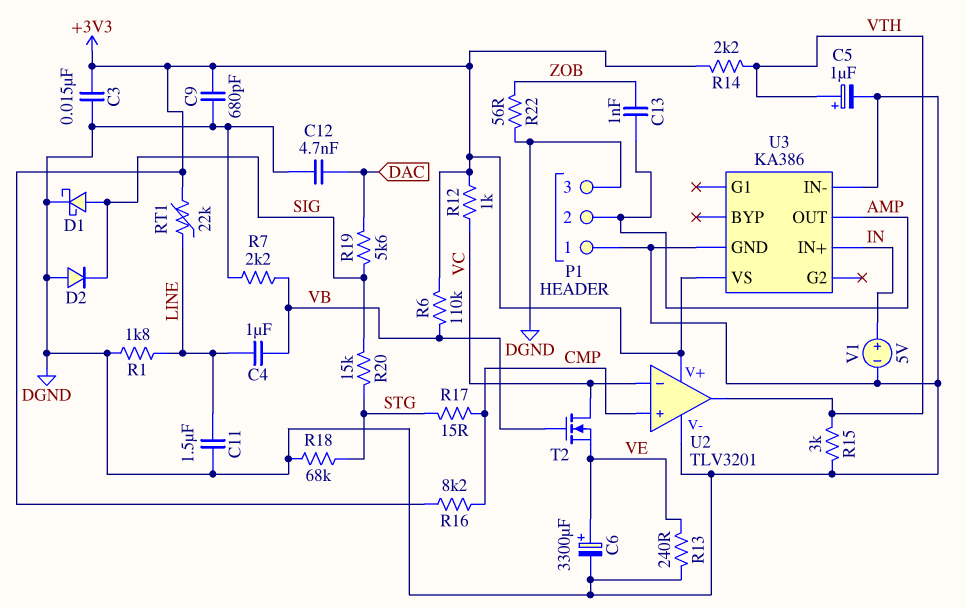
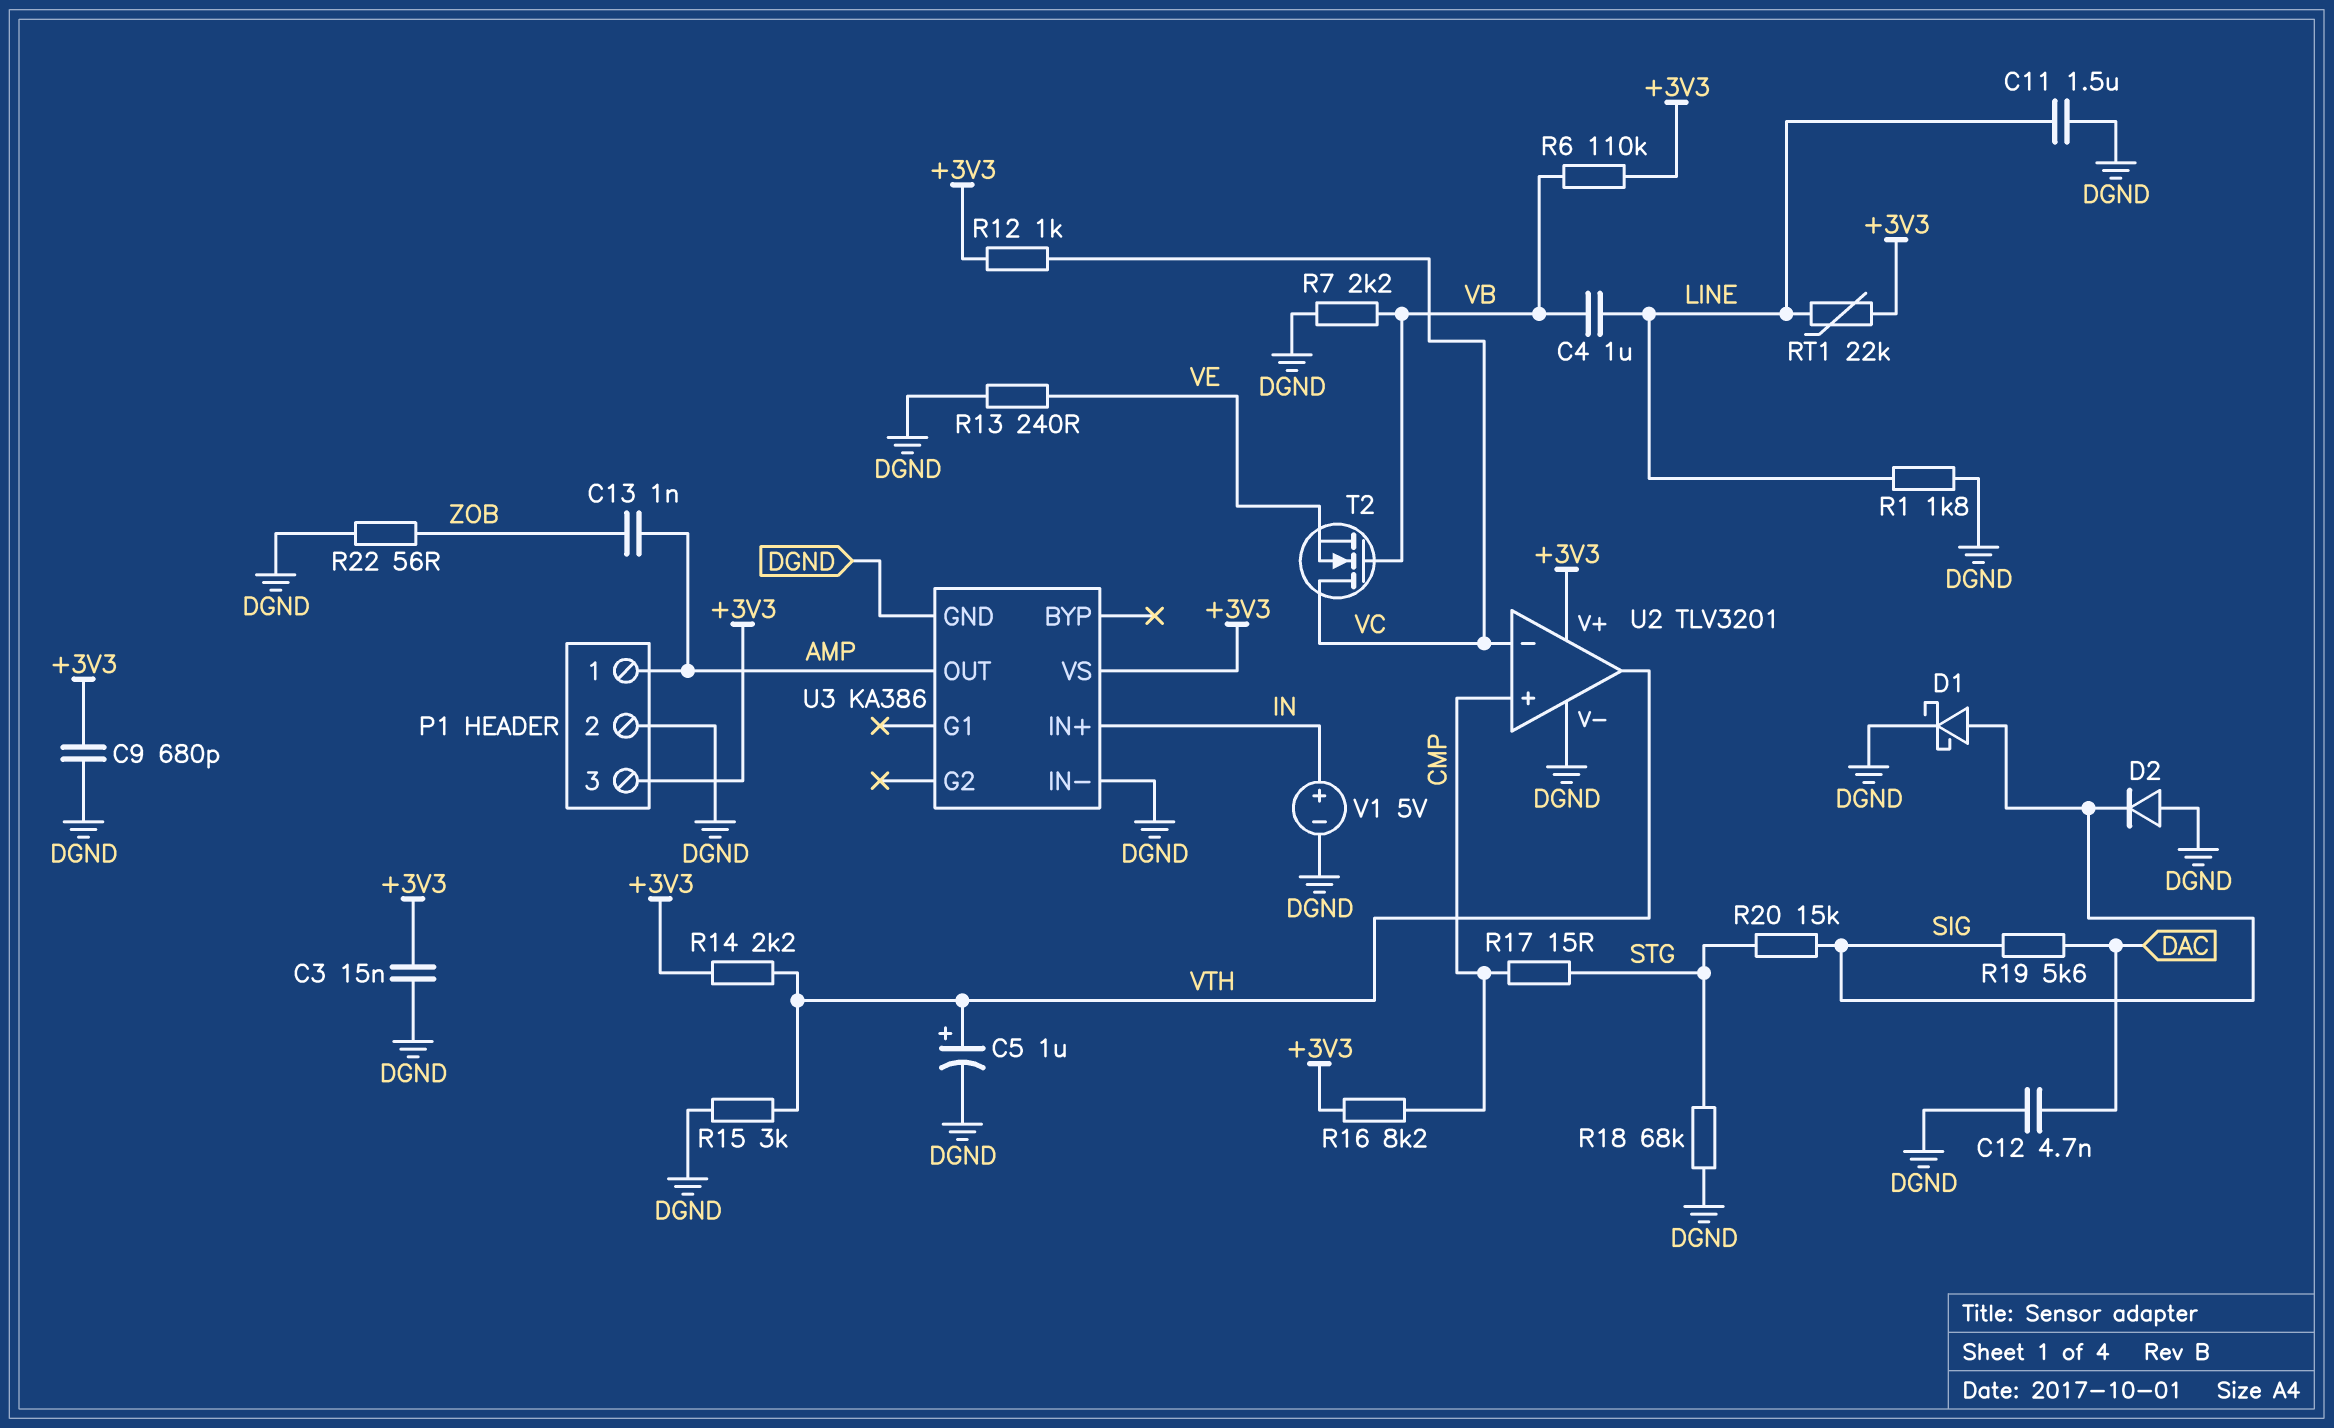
C6: 3300uF (plus VE, minus DGND) -> none
P1 pin 1: DGND -> AMP
P1 pin 2: AMP -> DGND
P1 pin 3: DGND -> +3V3

